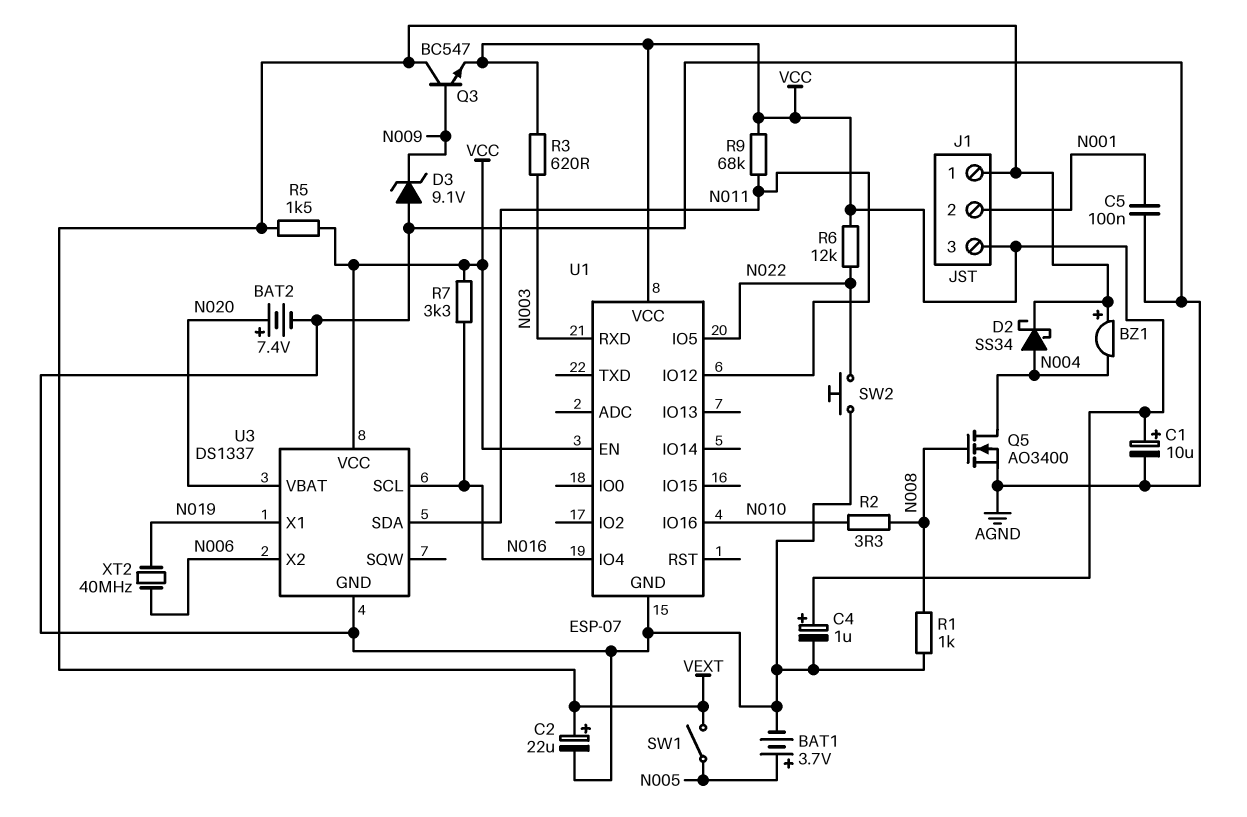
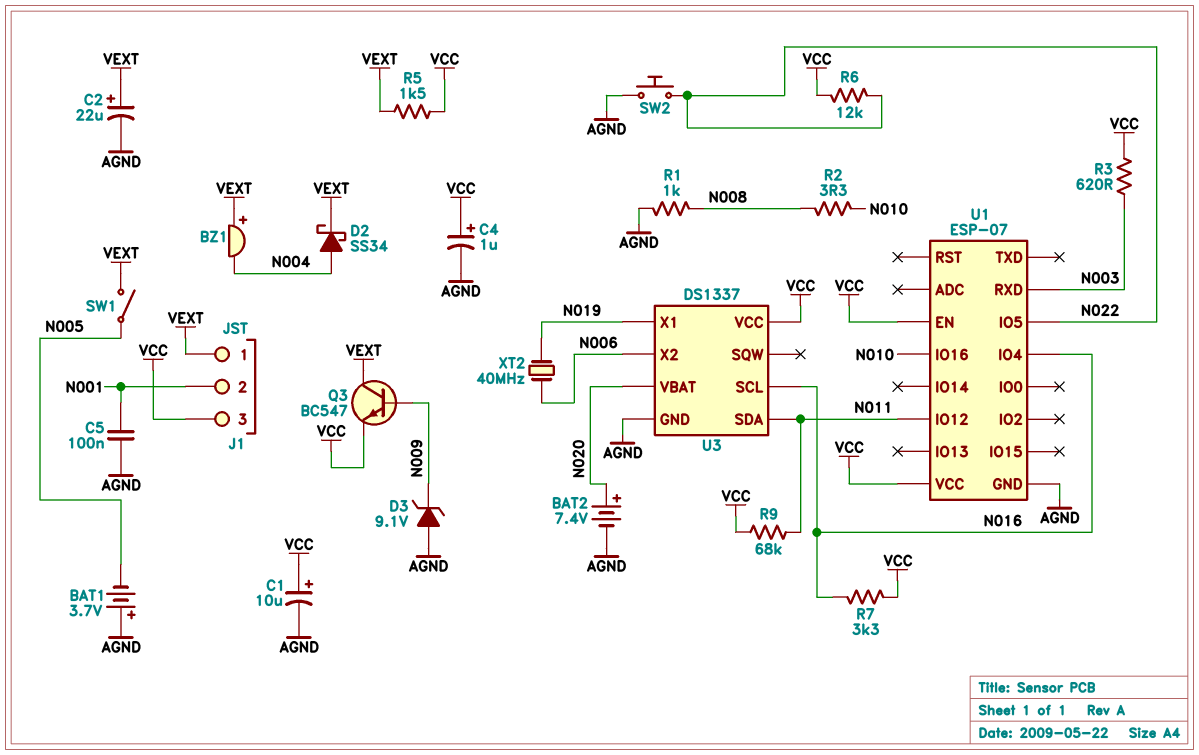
BAT1: 3.7V (plus N005, minus AGND) -> 3.7V (plus AGND, minus N005)
Q5: NMOS AO3400 (G N008, D N004, S AGND) -> none

